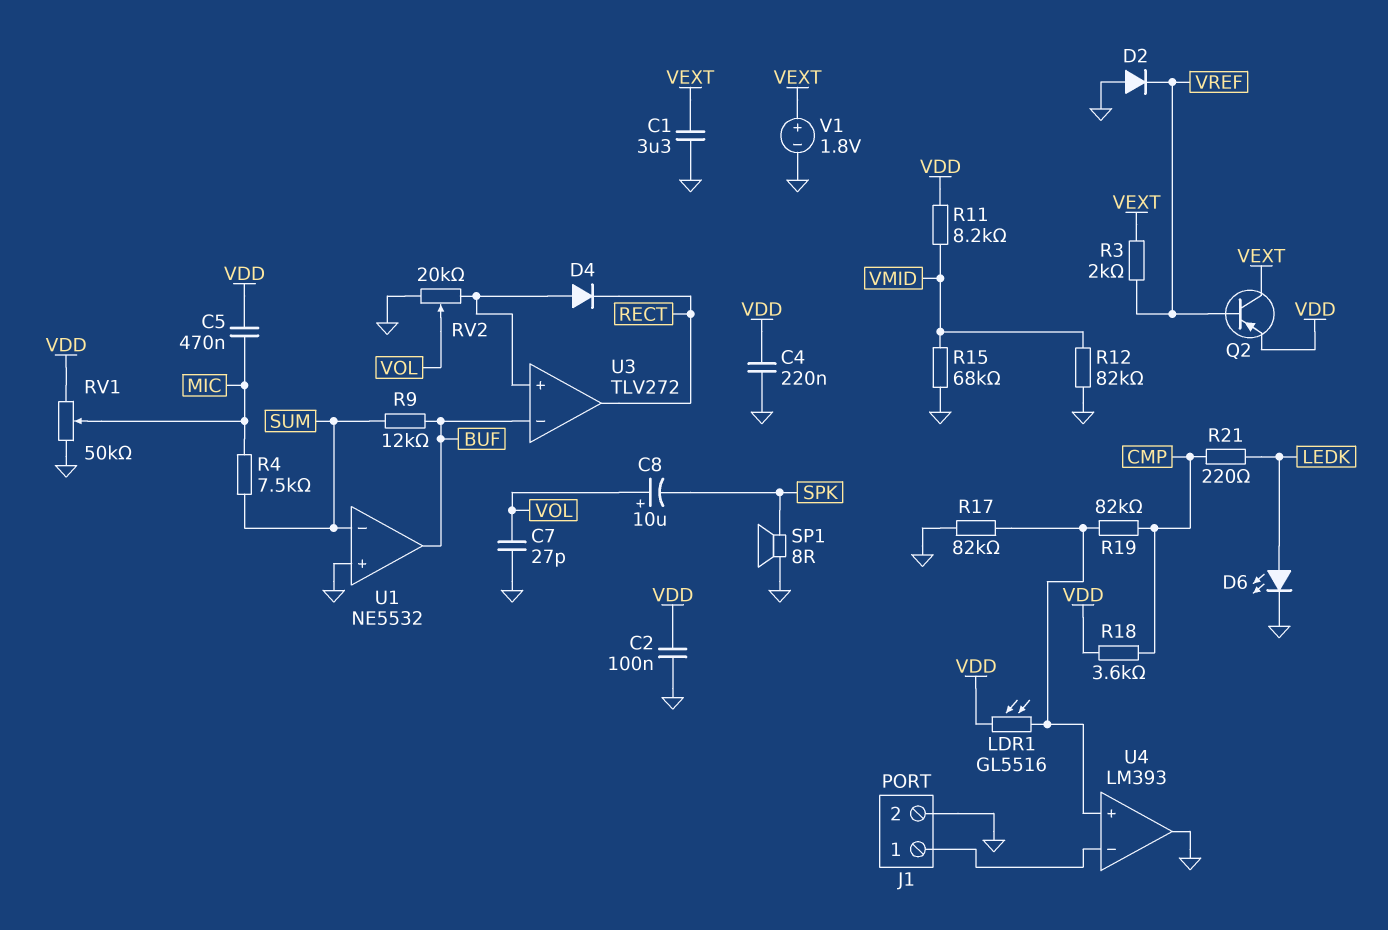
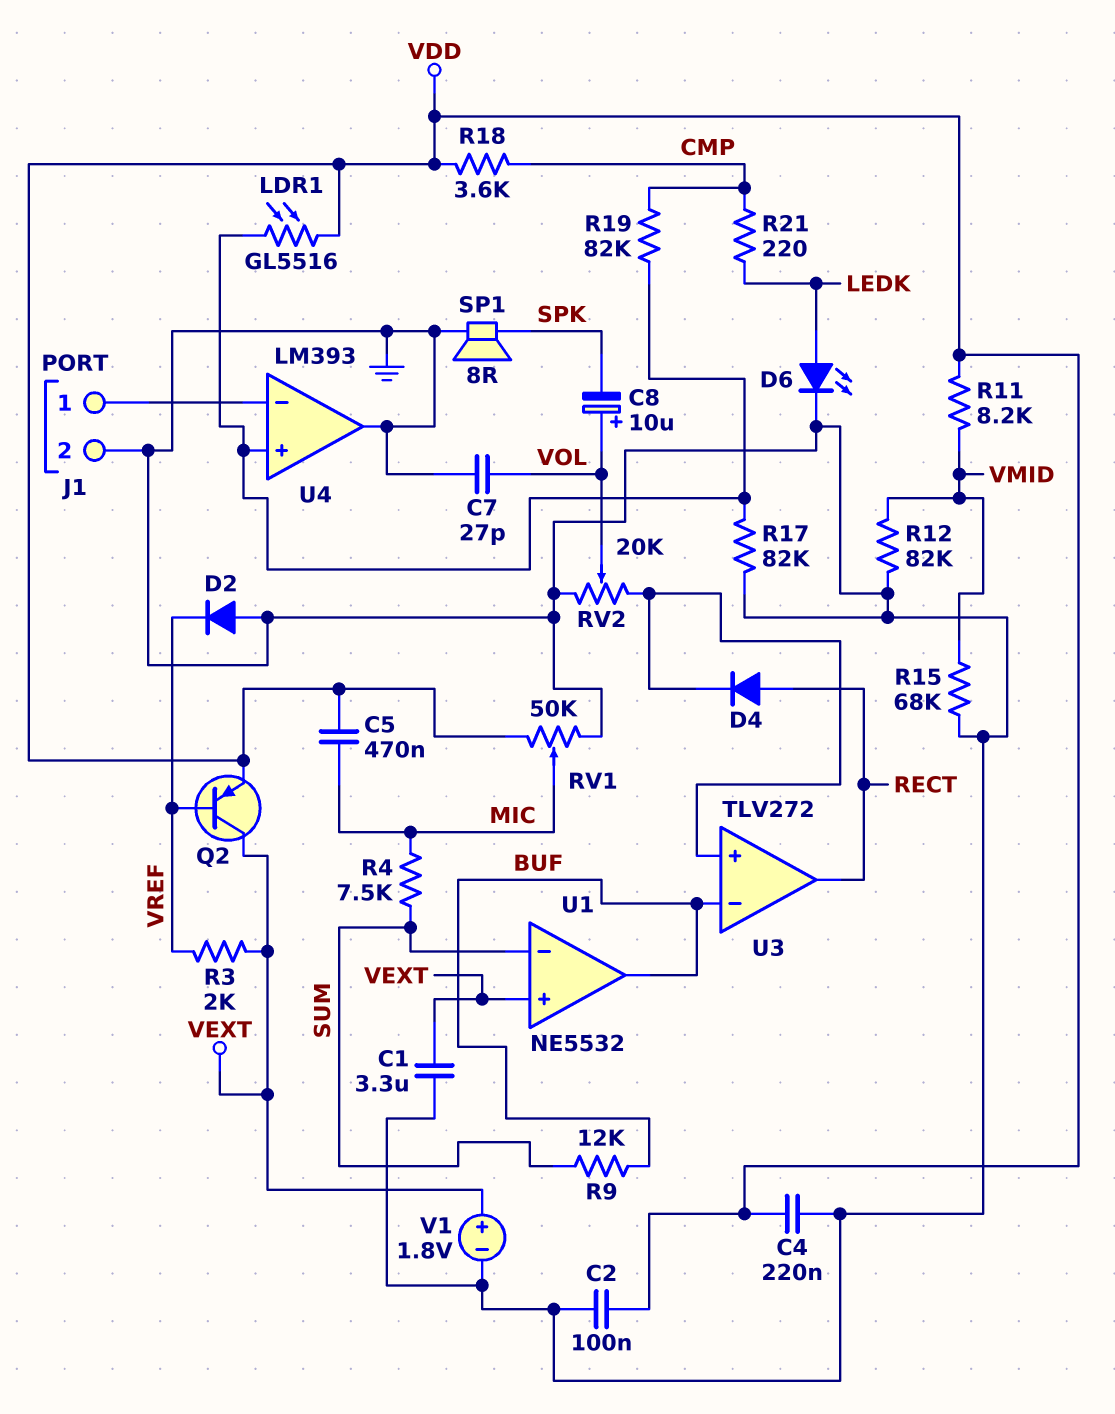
D4: diode (A U3/in+, K RECT) -> diode (A RECT, K U3/in+)
U1 pin in+: GND -> VEXT

